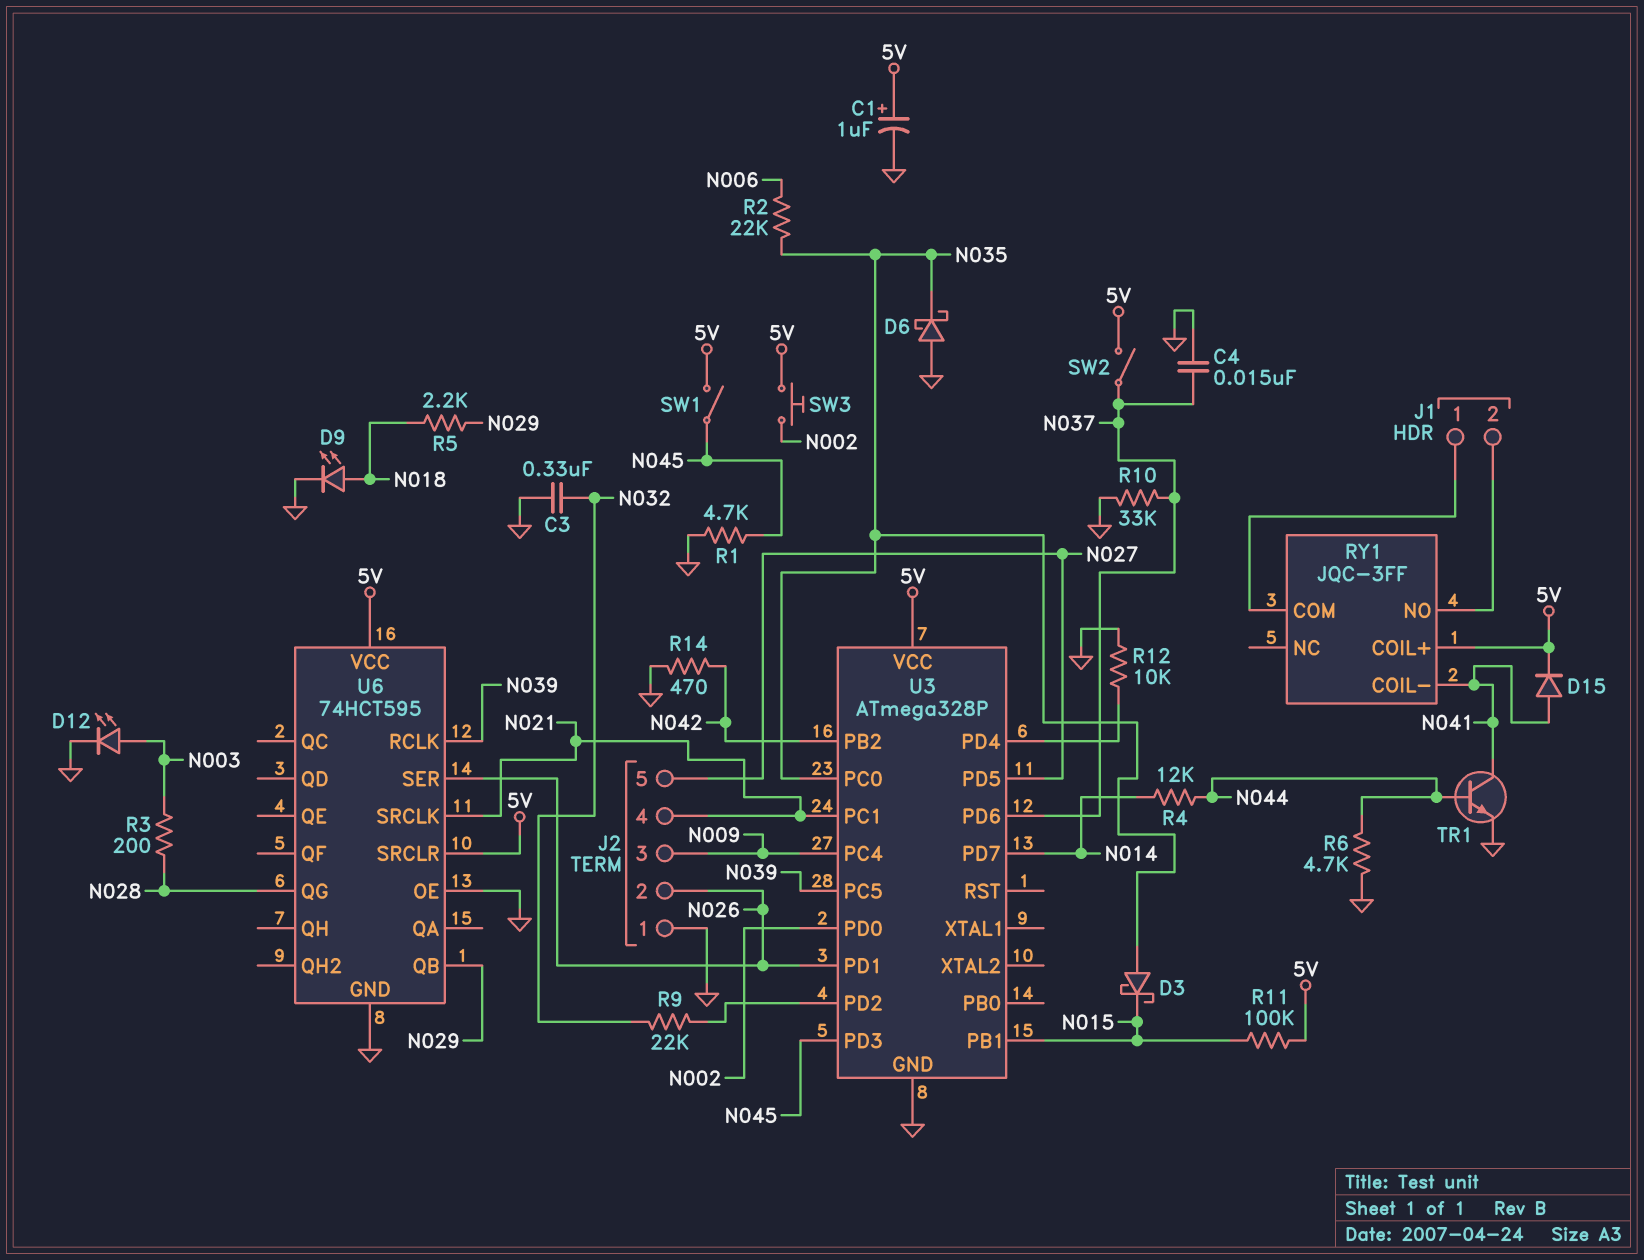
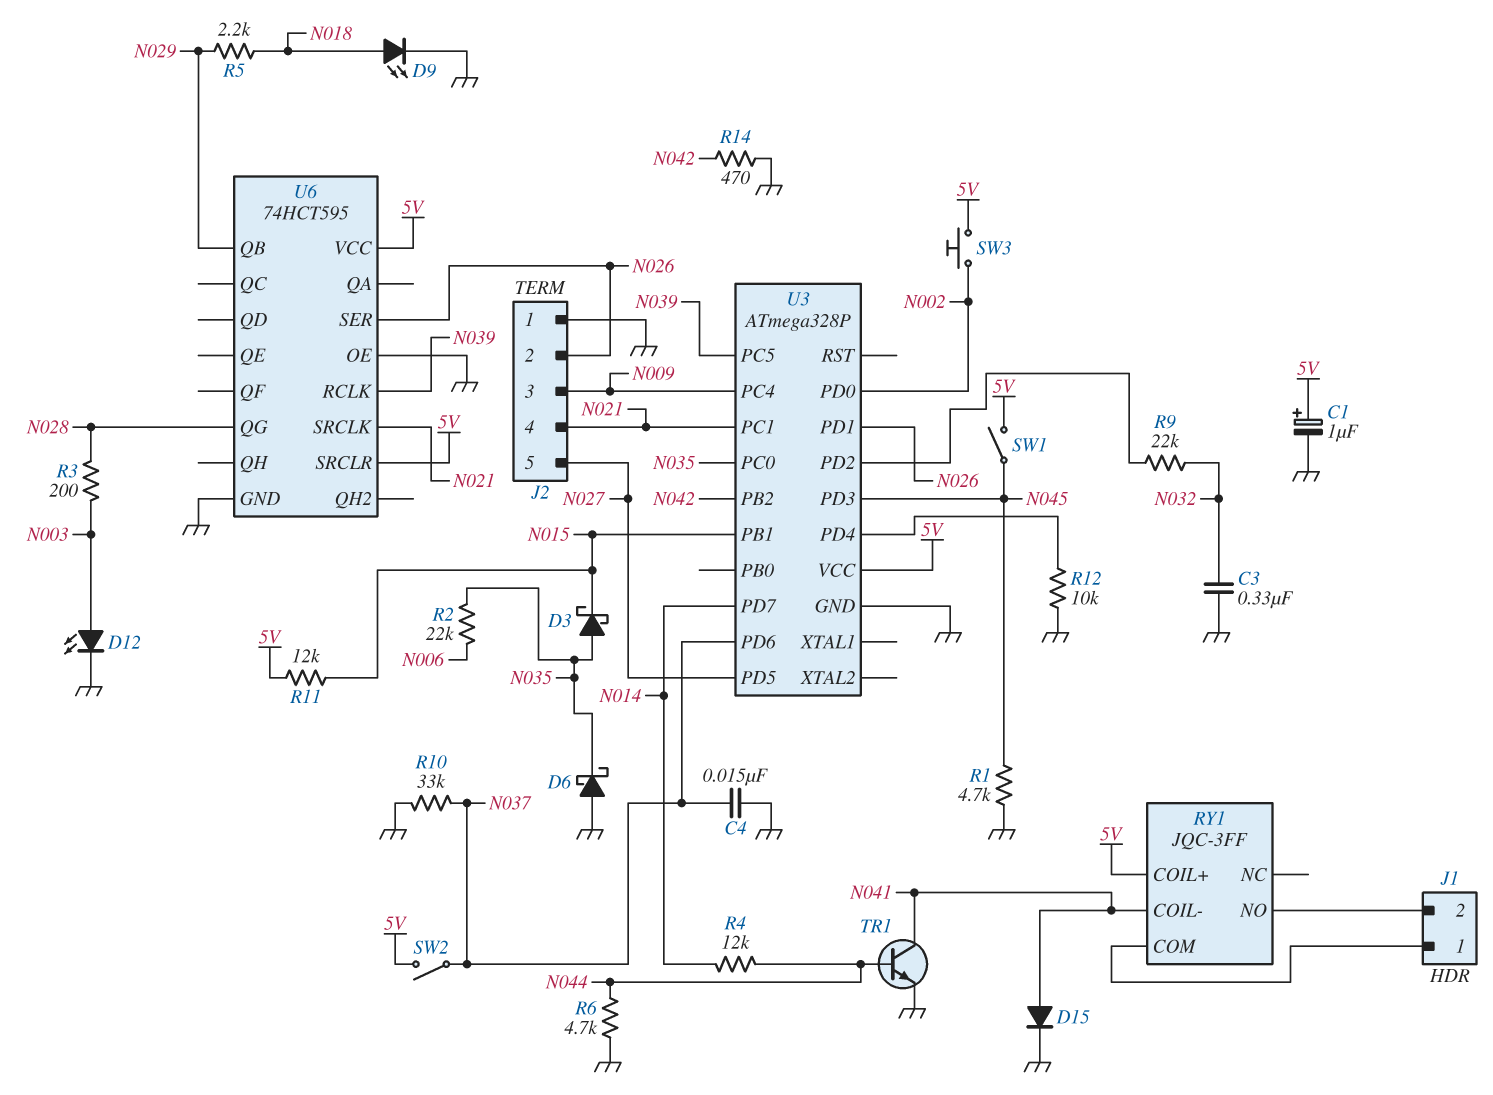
D15: diode (A N041, K 5V) -> diode (A N041, K GND)
R11: 100k (5V, N015) -> 12k (5V, N015)

